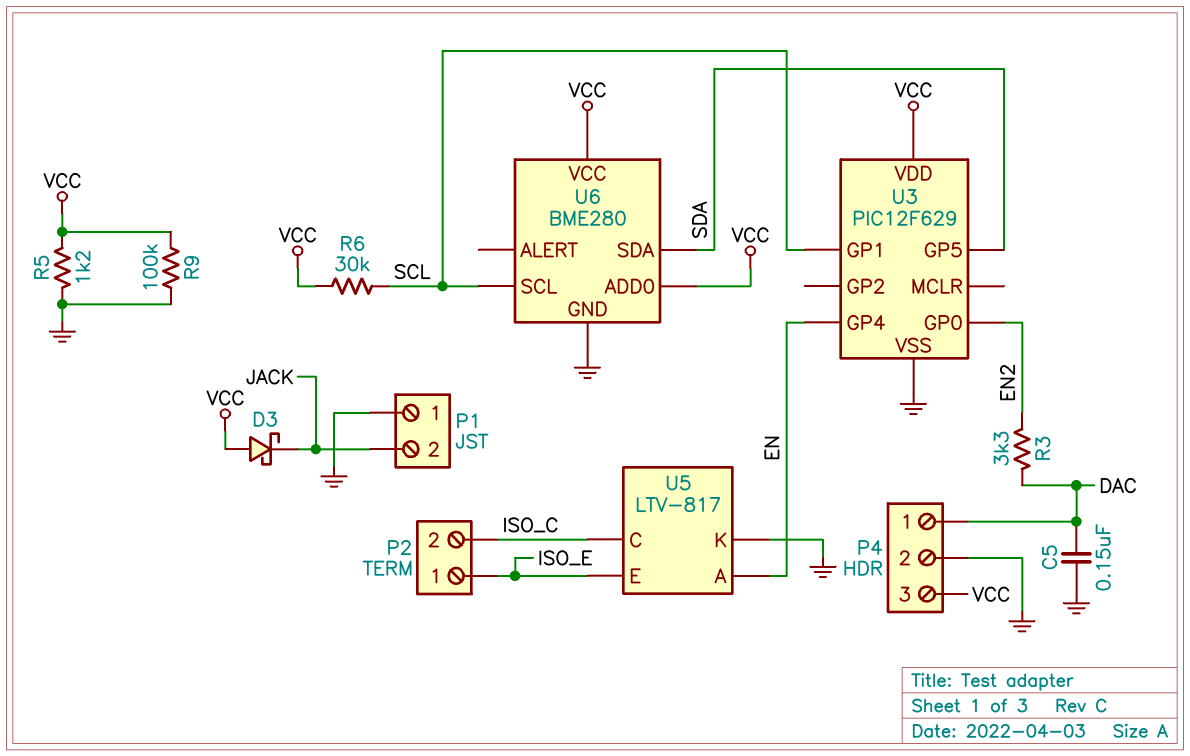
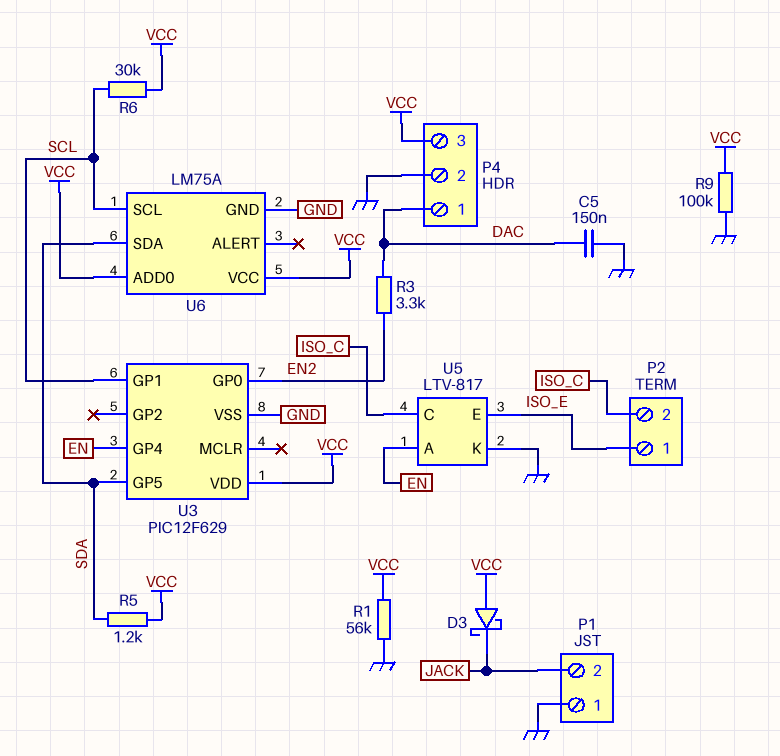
R1: none -> 56k (GND, VCC)
R5: 1.2k (GND, VCC) -> 1.2k (SDA, VCC)
U6: BME280 -> LM75A

